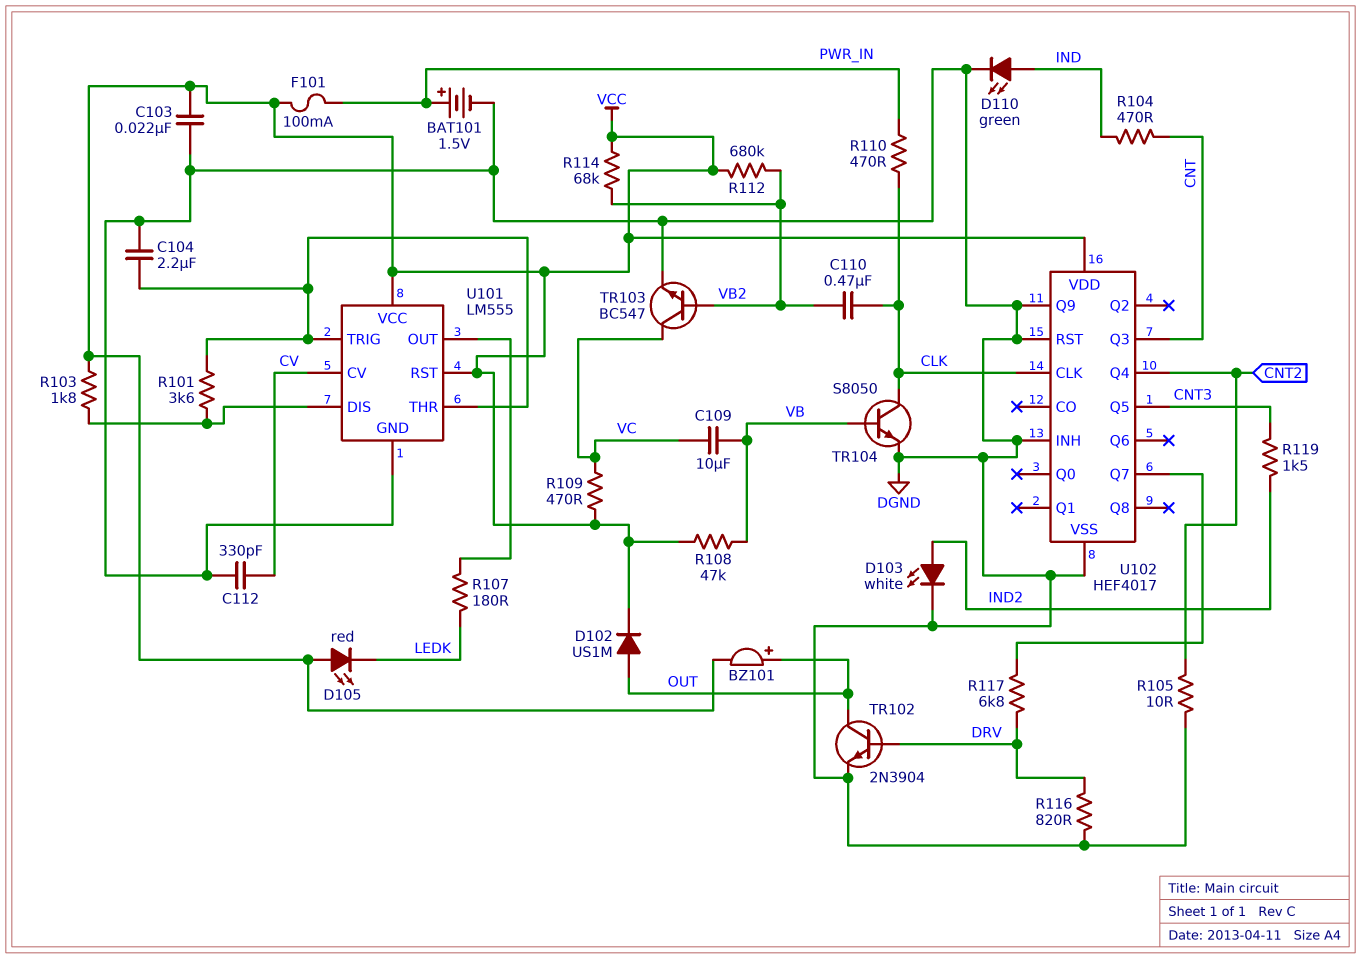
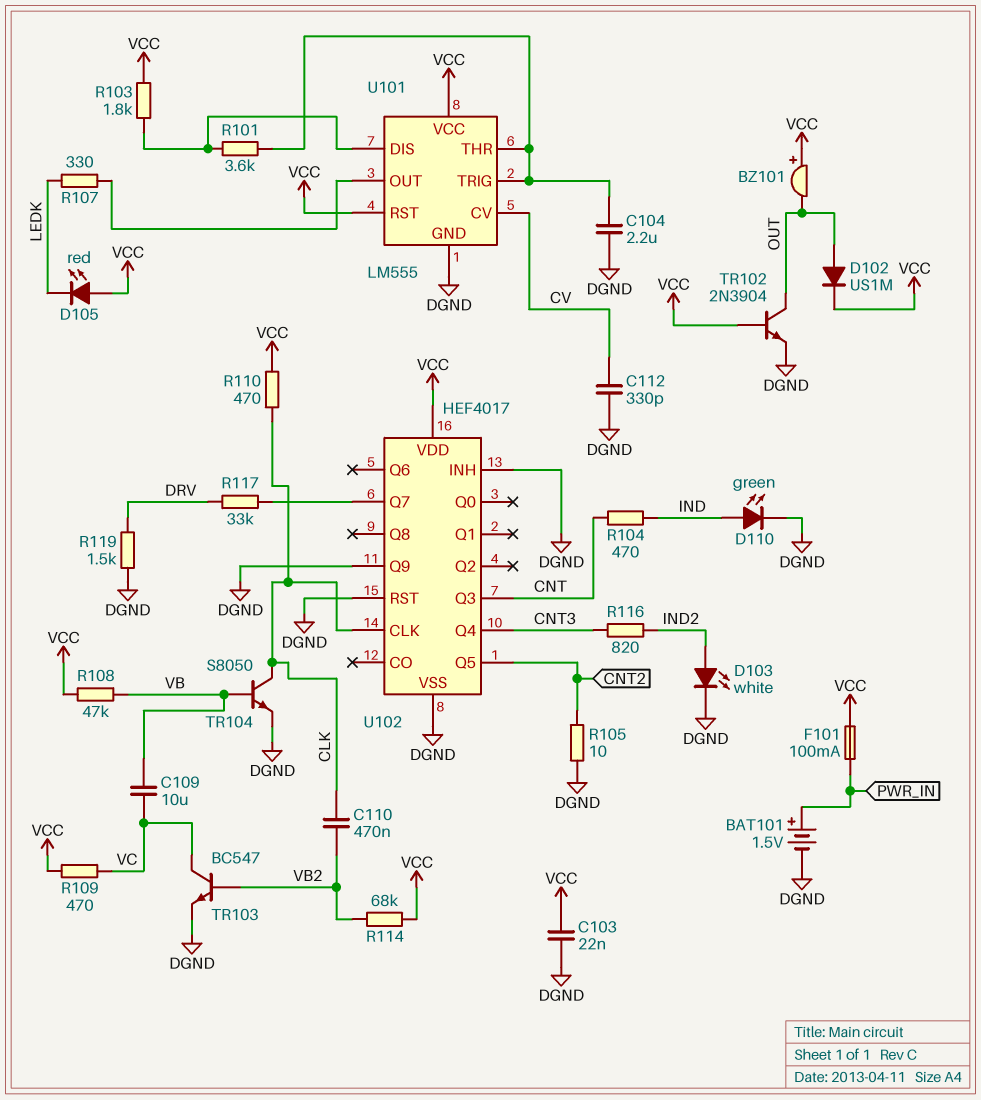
BZ101: buzzer (plus OUT, minus VCC) -> buzzer (plus VCC, minus OUT)
R107: 180 (LEDK, U101/OUT) -> 330 (LEDK, U101/OUT)
R110: 470 (CLK, PWR_IN) -> 470 (CLK, VCC)
R112: 680k (VB2, VCC) -> none
R116: 820 (DGND, DRV) -> 820 (CNT3, IND2)
R117: 6.8k (DRV, U102/Q7) -> 33k (DRV, U102/Q7)
R119: 1.5k (CNT3, IND2) -> 1.5k (DGND, DRV)
TR102: NPN 2N3904 (B DRV, C OUT, E DGND) -> NPN 2N3904 (B VCC, C OUT, E DGND)
U102 pin Q4: CNT2 -> CNT3
U102 pin Q5: CNT3 -> CNT2

